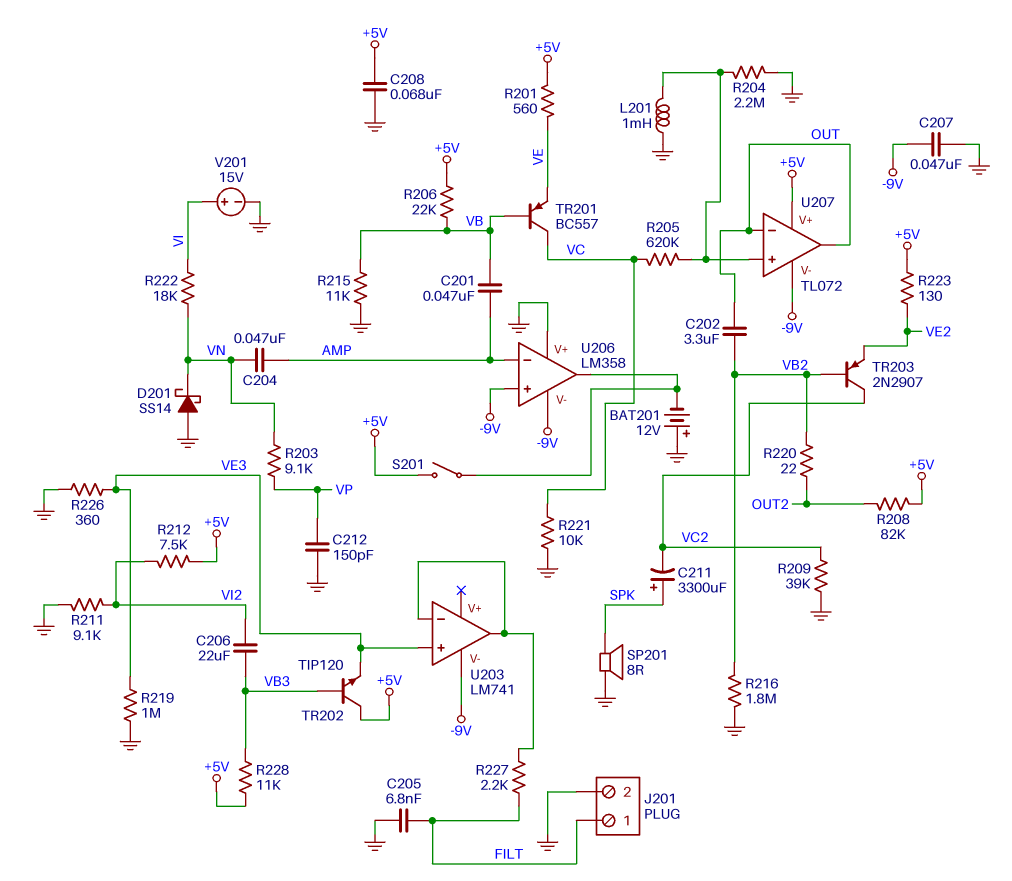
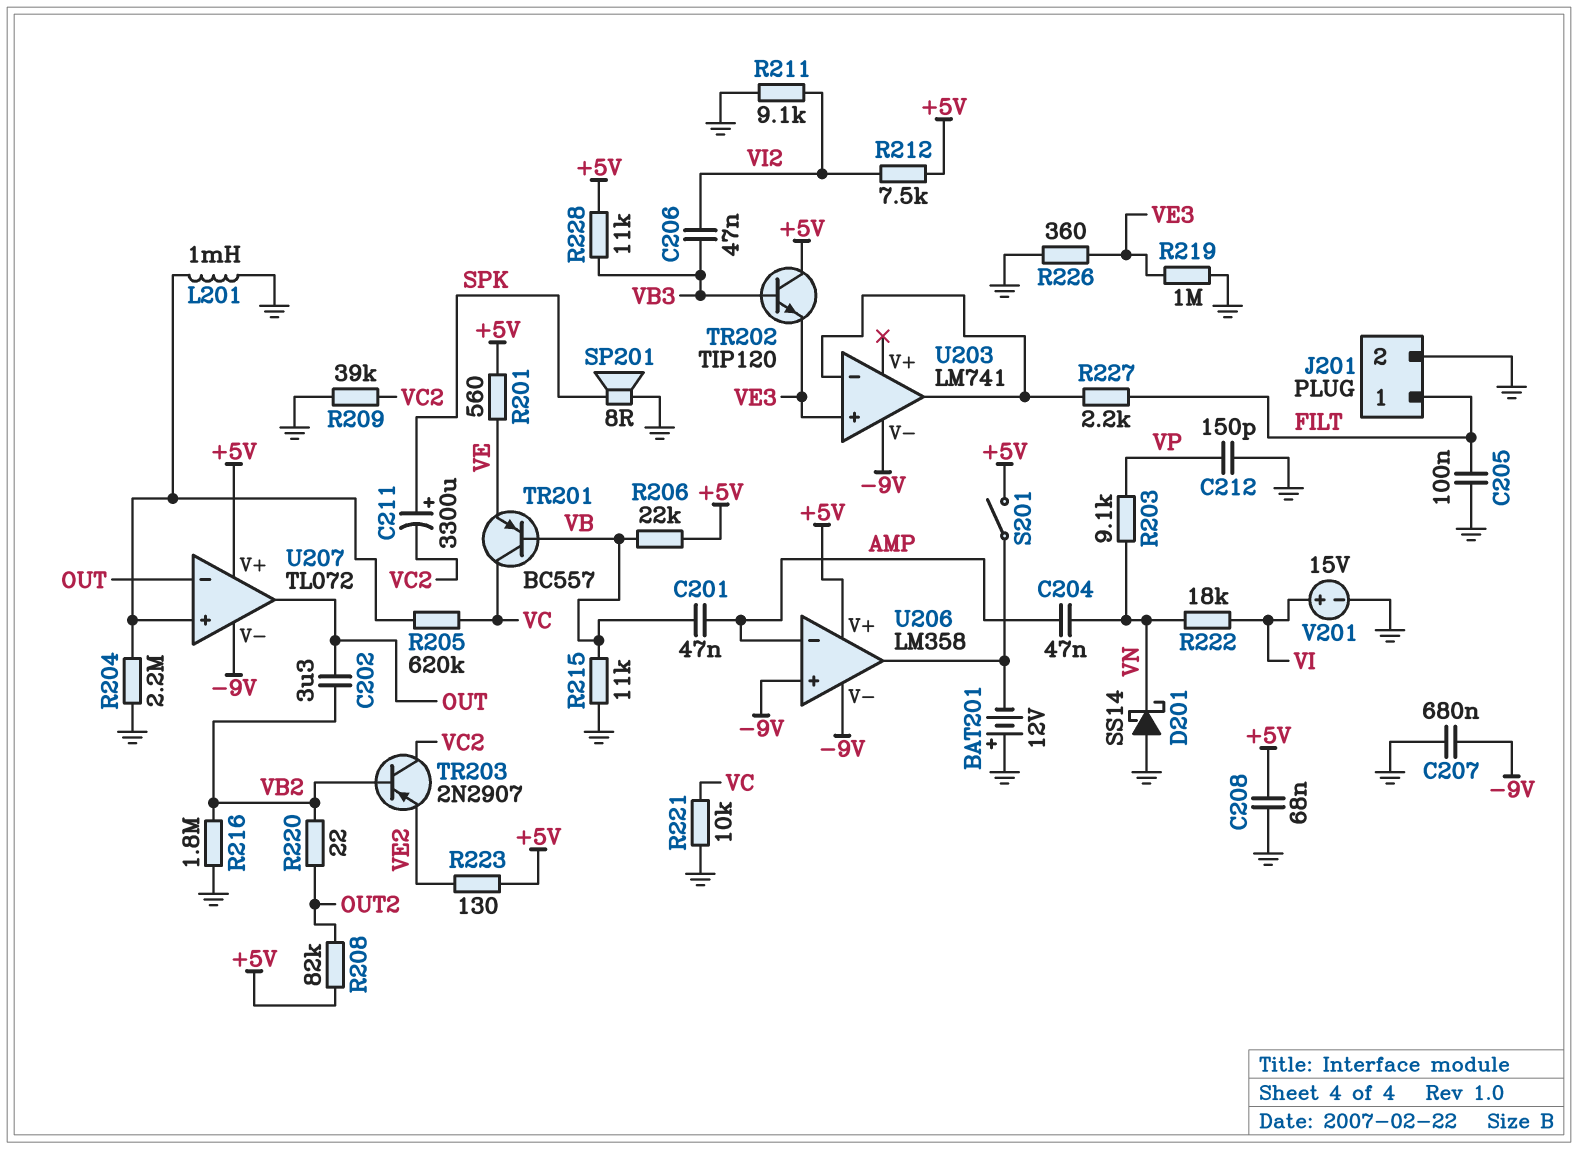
C205: 6.8nF (FILT, GND) -> 100nF (FILT, GND)
C206: 22uF (VB3, VI2) -> 47nF (VB3, VI2)
C207: 47nF (-9V, GND) -> 680nF (-9V, GND)
U206 pin V+: GND -> +5V

